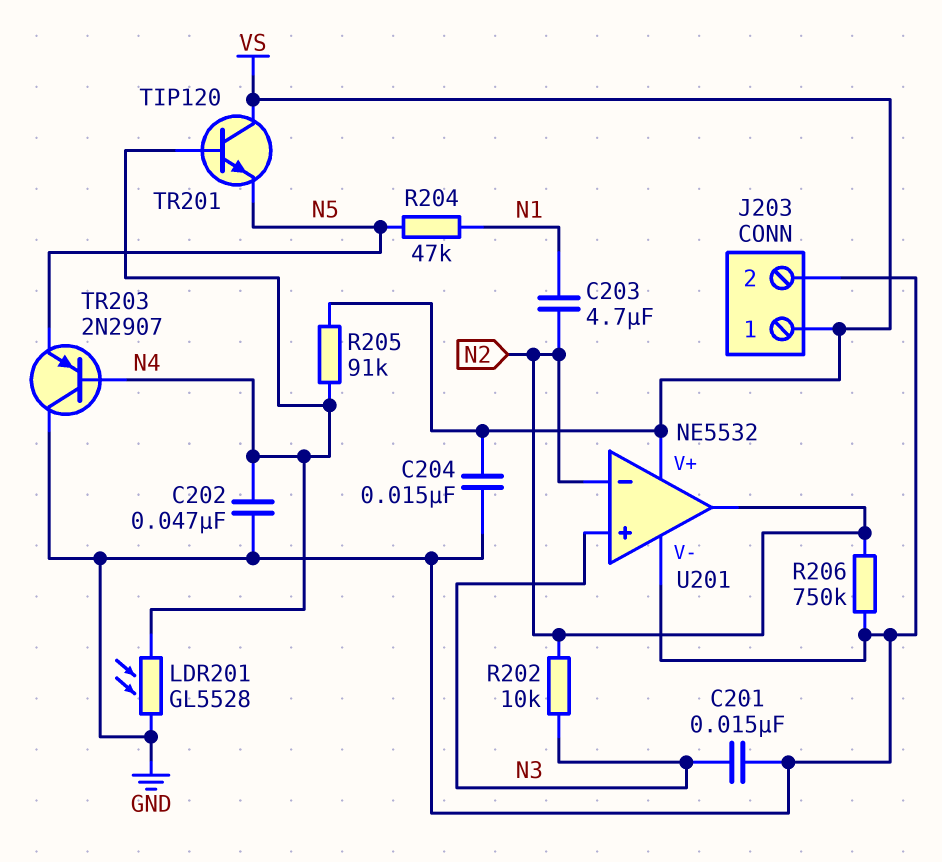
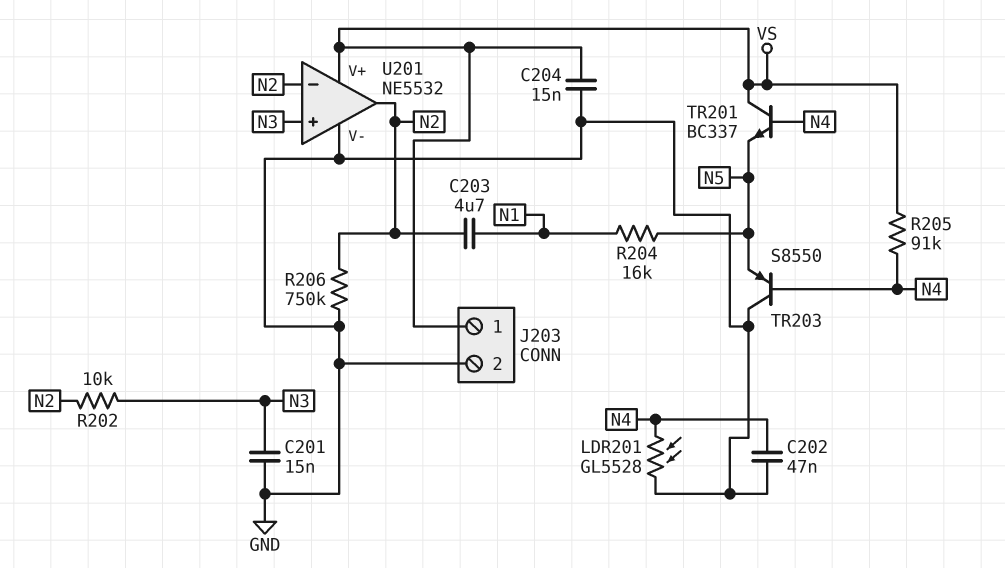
R204: 47k (N1, N5) -> 16k (N1, N5)
TR201: NPN TIP120 (B N4, C VS, E N5) -> NPN BC337 (B N4, C VS, E N5)
TR203: PNP 2N2907 (B N4, C GND, E N5) -> PNP S8550 (B N4, C GND, E N5)

